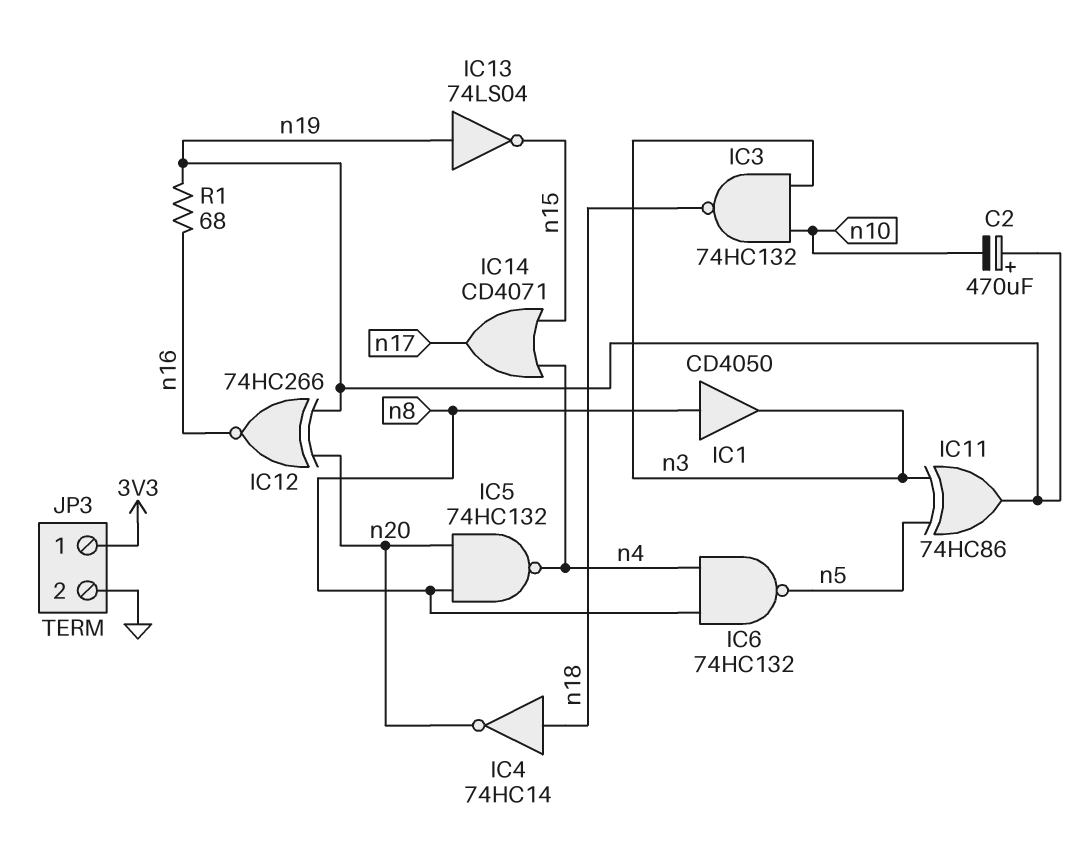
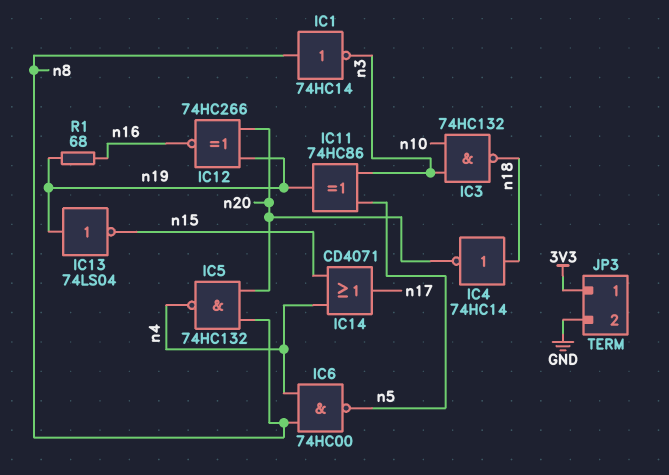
C2: 470uF (plus n19, minus n10) -> none
IC1: buffer CD4050 (in n8, out n3) -> NOT 74HC14 (in n8, out n3)
IC6: NAND 74HC132 (in n4, in n8, out n5) -> NAND 74HC00 (in n4, in n8, out n5)

